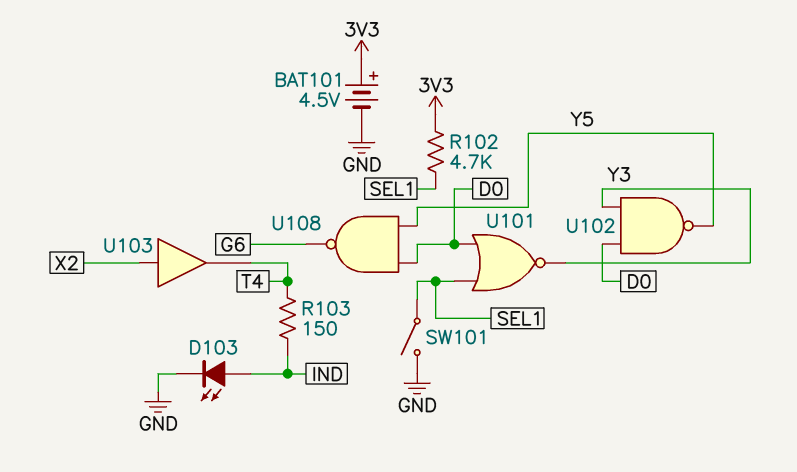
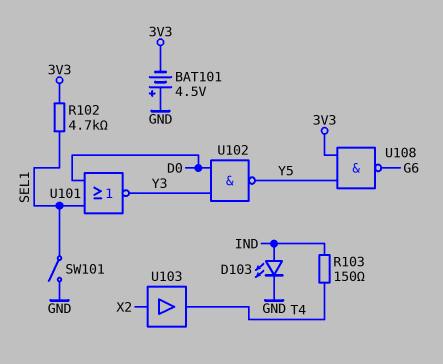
BAT101: 4.5V (plus 3V3, minus GND) -> 4.5V (plus GND, minus 3V3)
U108: NAND (in D0, in Y5, out G6) -> NAND (in 3V3, in Y5, out G6)

